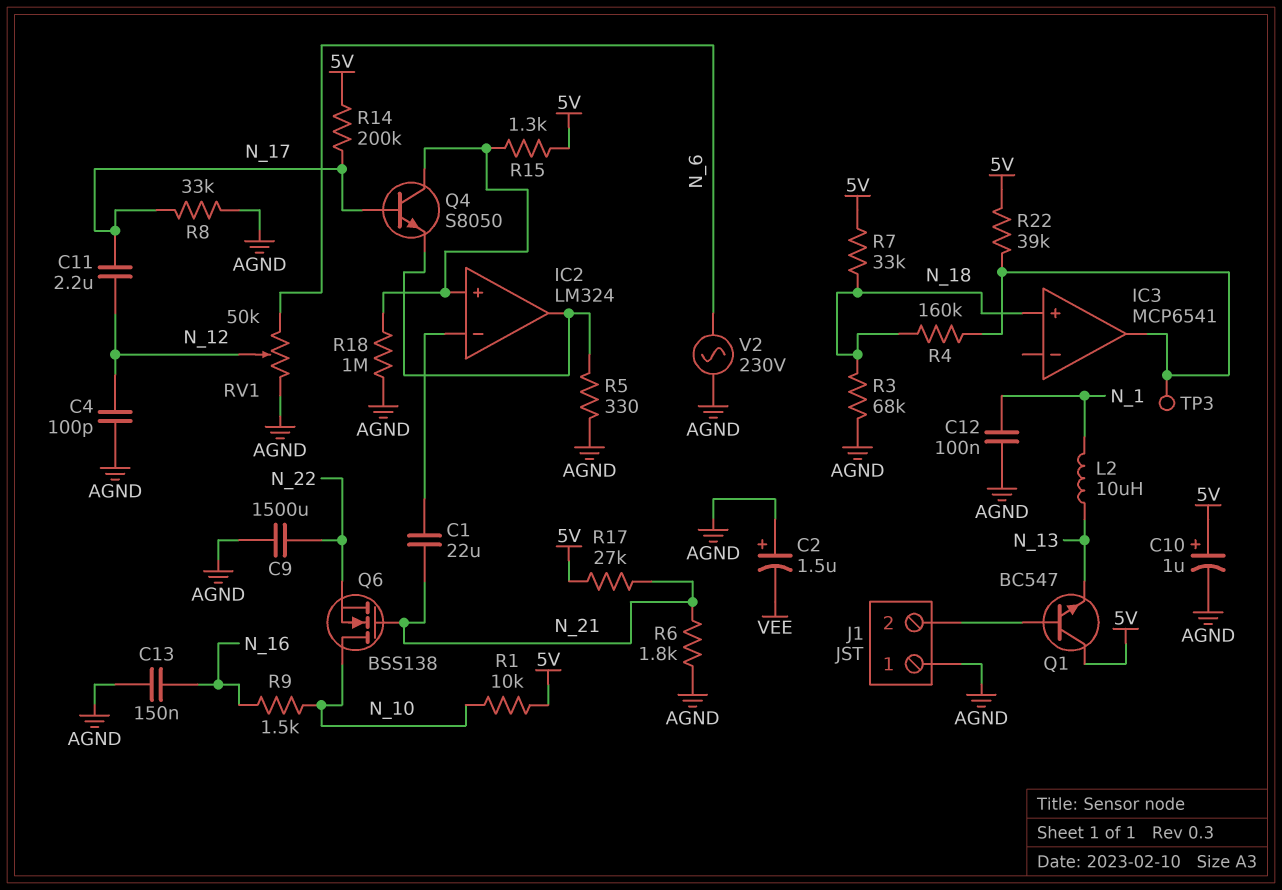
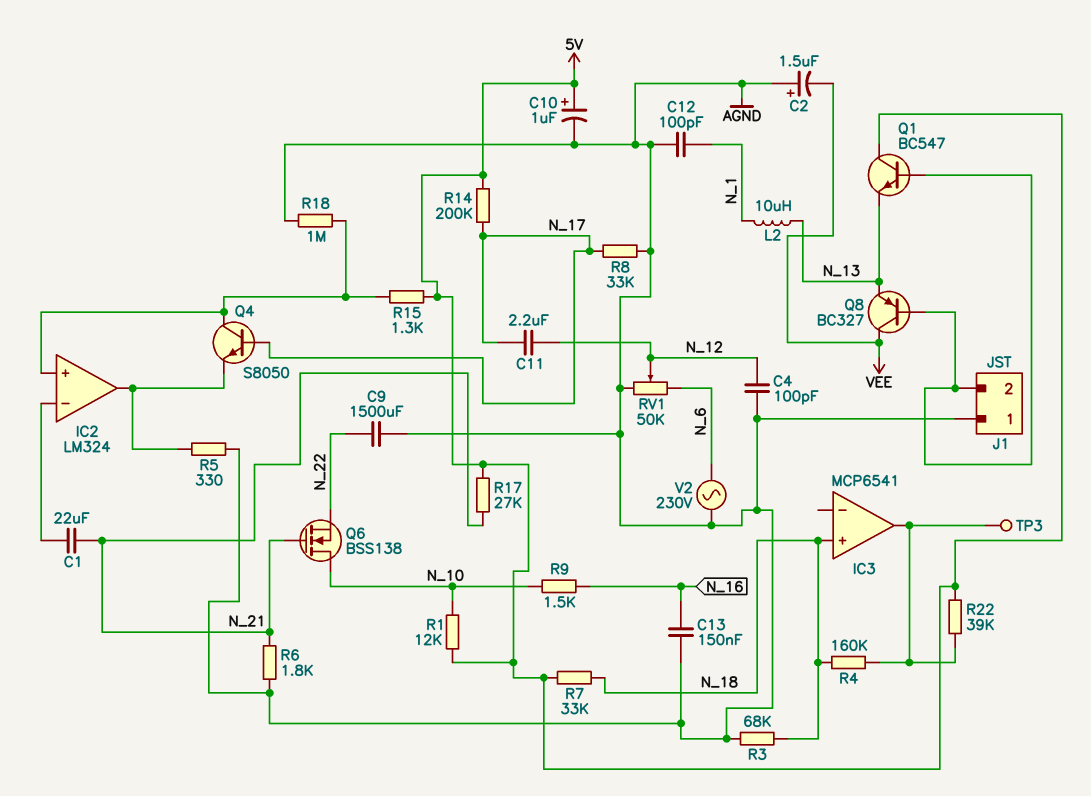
C12: 100nF (AGND, N_1) -> 100pF (AGND, N_1)
Q8: none -> PNP BC327 (B J1/2, C VEE, E N_13)
R1: 10k (5V, N_10) -> 12k (5V, N_10)

